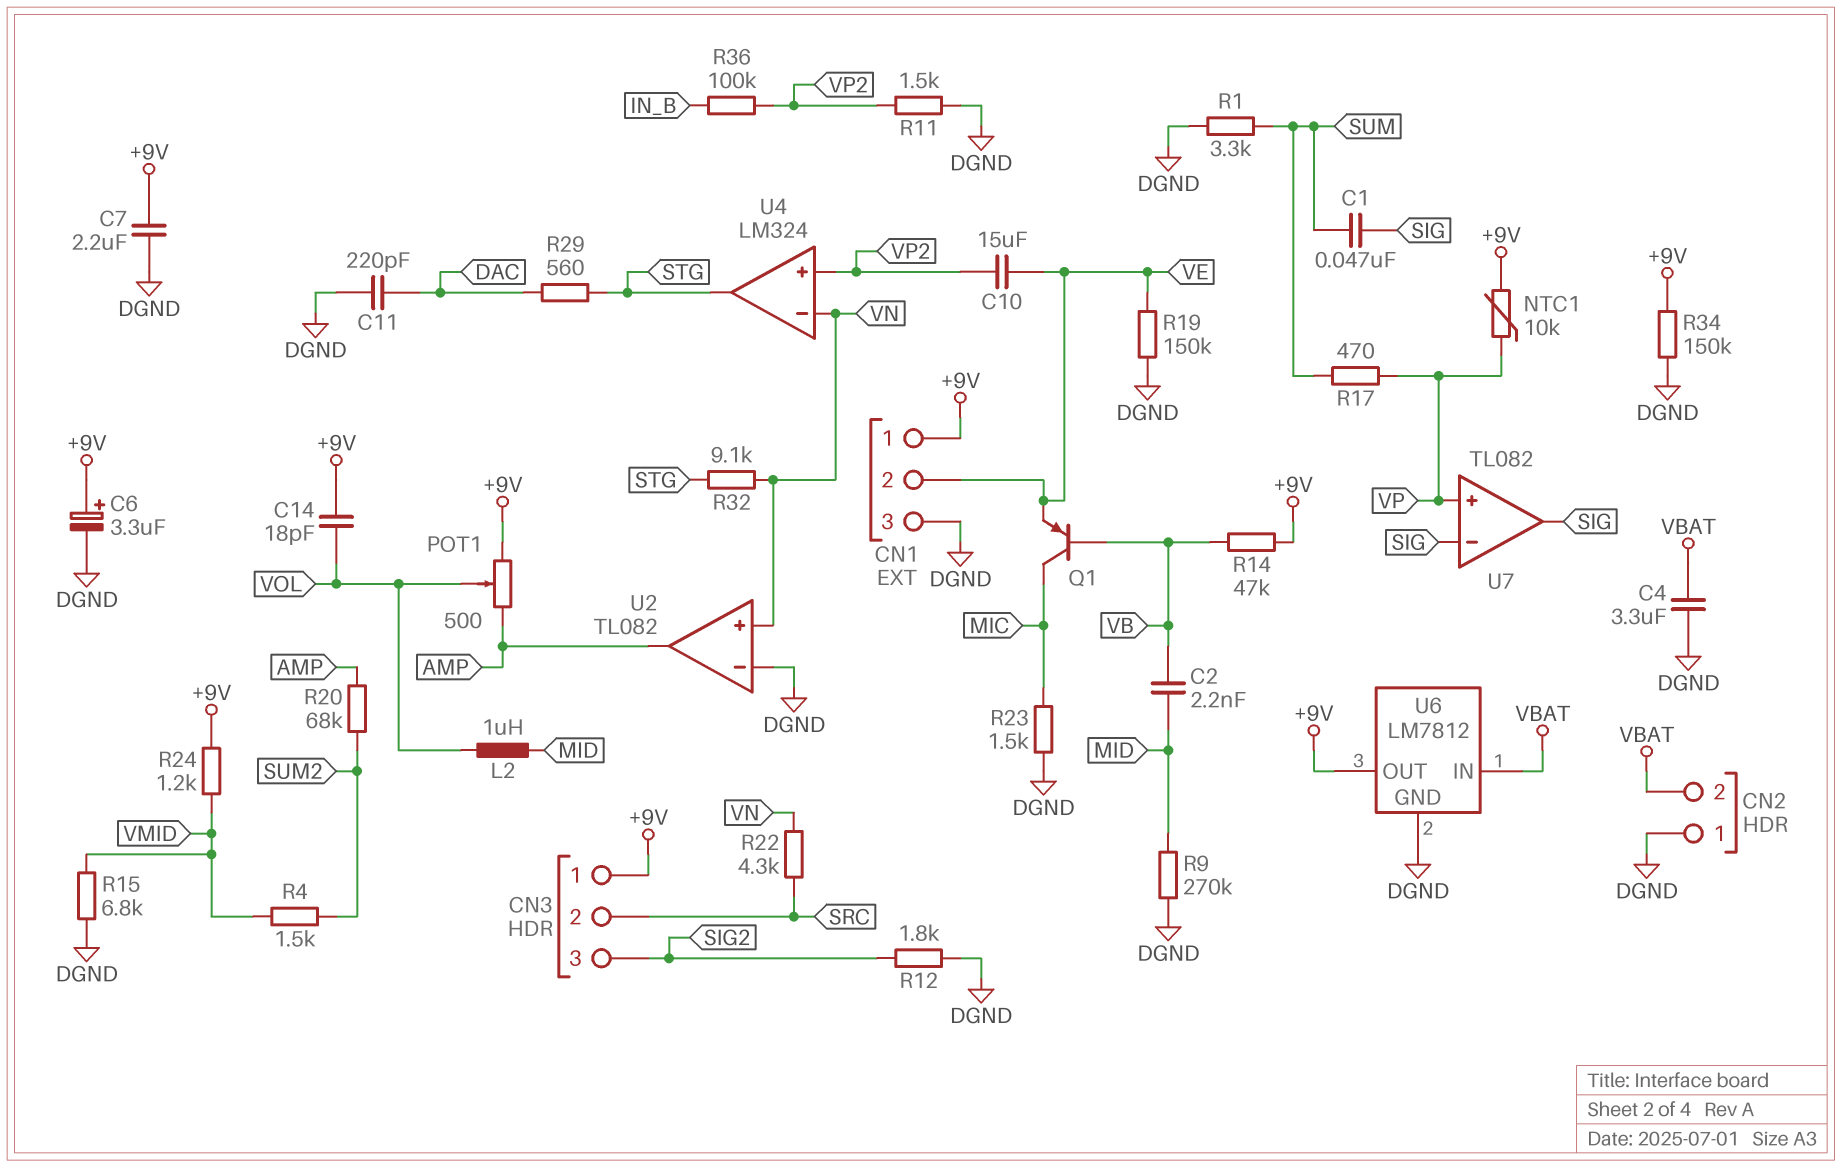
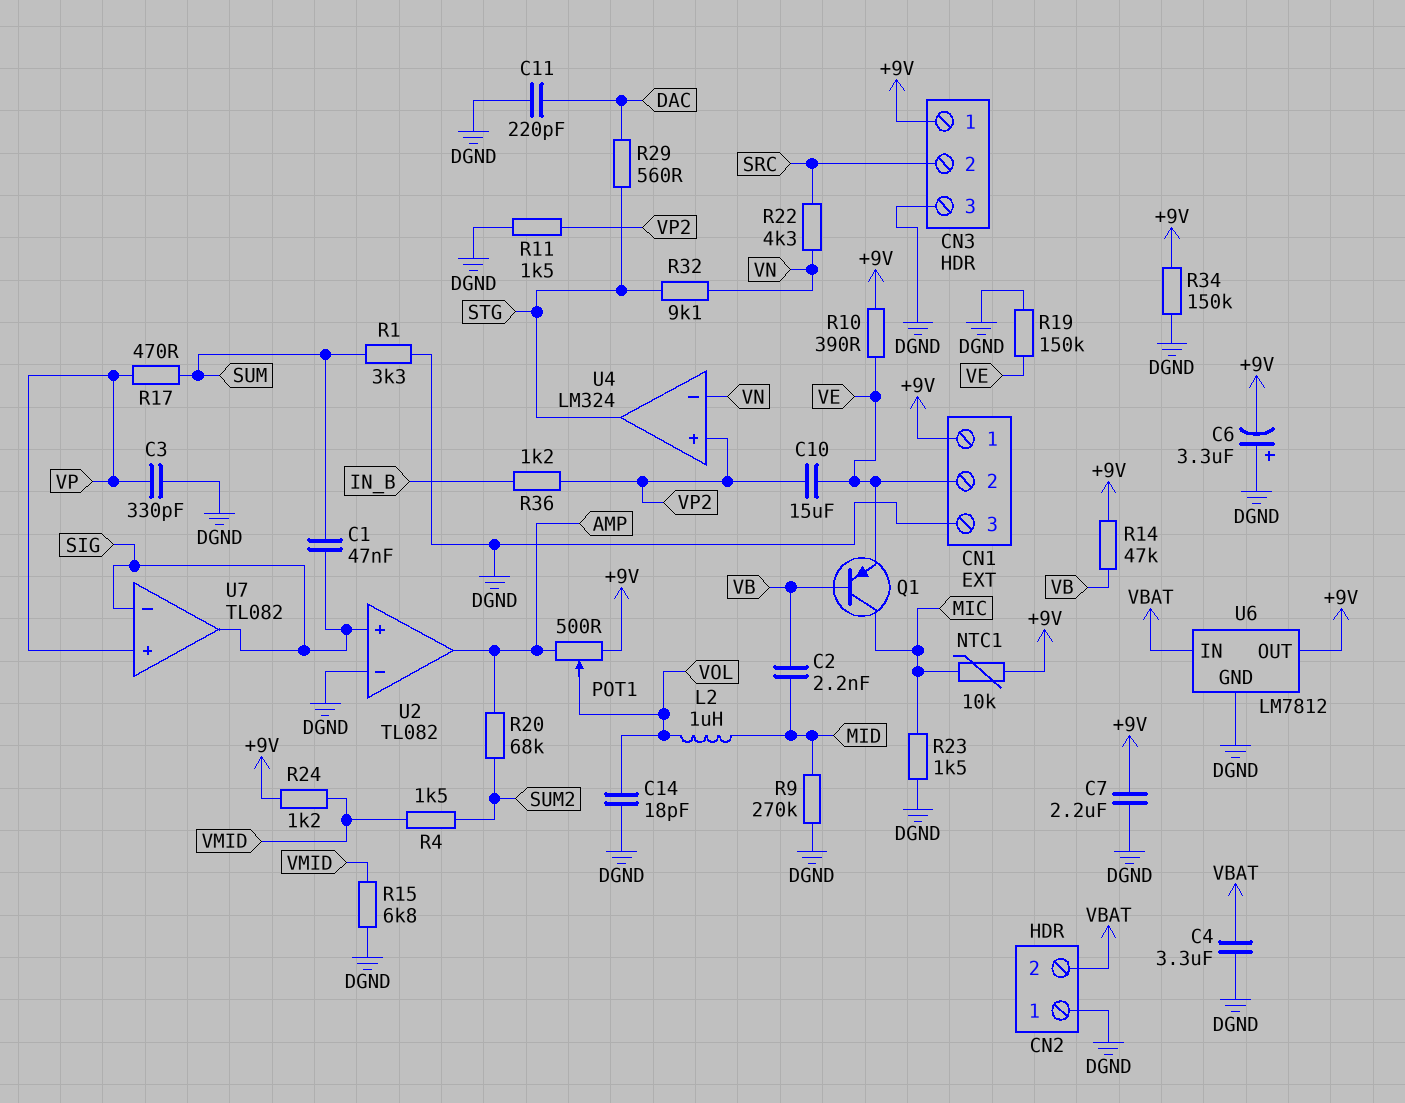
C3: none -> 330pF (DGND, VP)
C6: 3.3uF (plus +9V, minus DGND) -> 3.3uF (plus DGND, minus +9V)
C14: 18pF (+9V, VOL) -> 18pF (DGND, VOL)
CN3 pin 3: SIG2 -> DGND
NTC1: 10k (+9V, VP) -> 10k (+9V, MIC)
R10: none -> 390 (+9V, VE)
R12: 1.8k (DGND, SIG2) -> none
R36: 100k (IN_B, VP2) -> 1.2k (IN_B, VP2)
U2 pin in+: VN -> SIG

